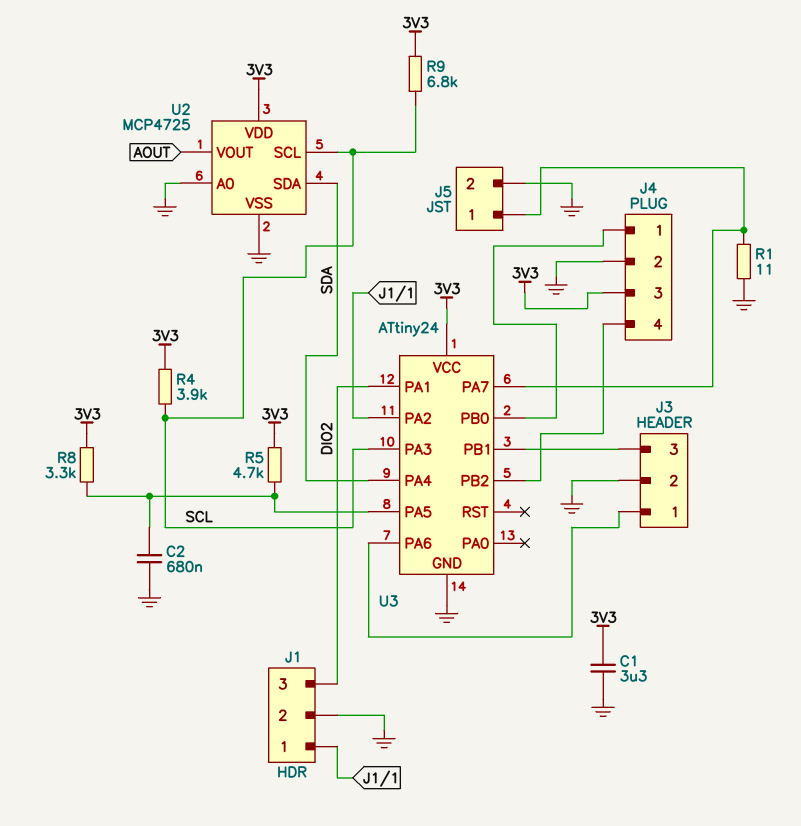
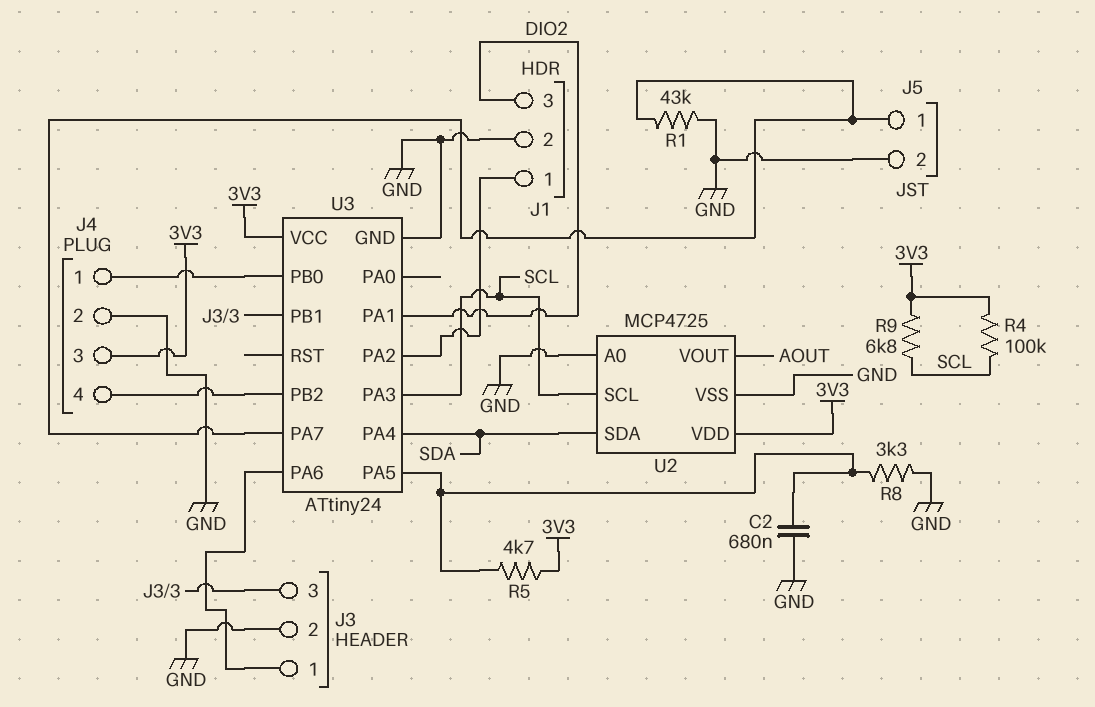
C1: 3.3uF (3V3, GND) -> none
R1: 11 (GND, J5/1) -> 43k (GND, J5/1)
R4: 3.9k (3V3, SCL) -> 100k (3V3, SCL)
R8: 3.3k (3V3, U3/PA5) -> 3.3k (GND, U3/PA5)

